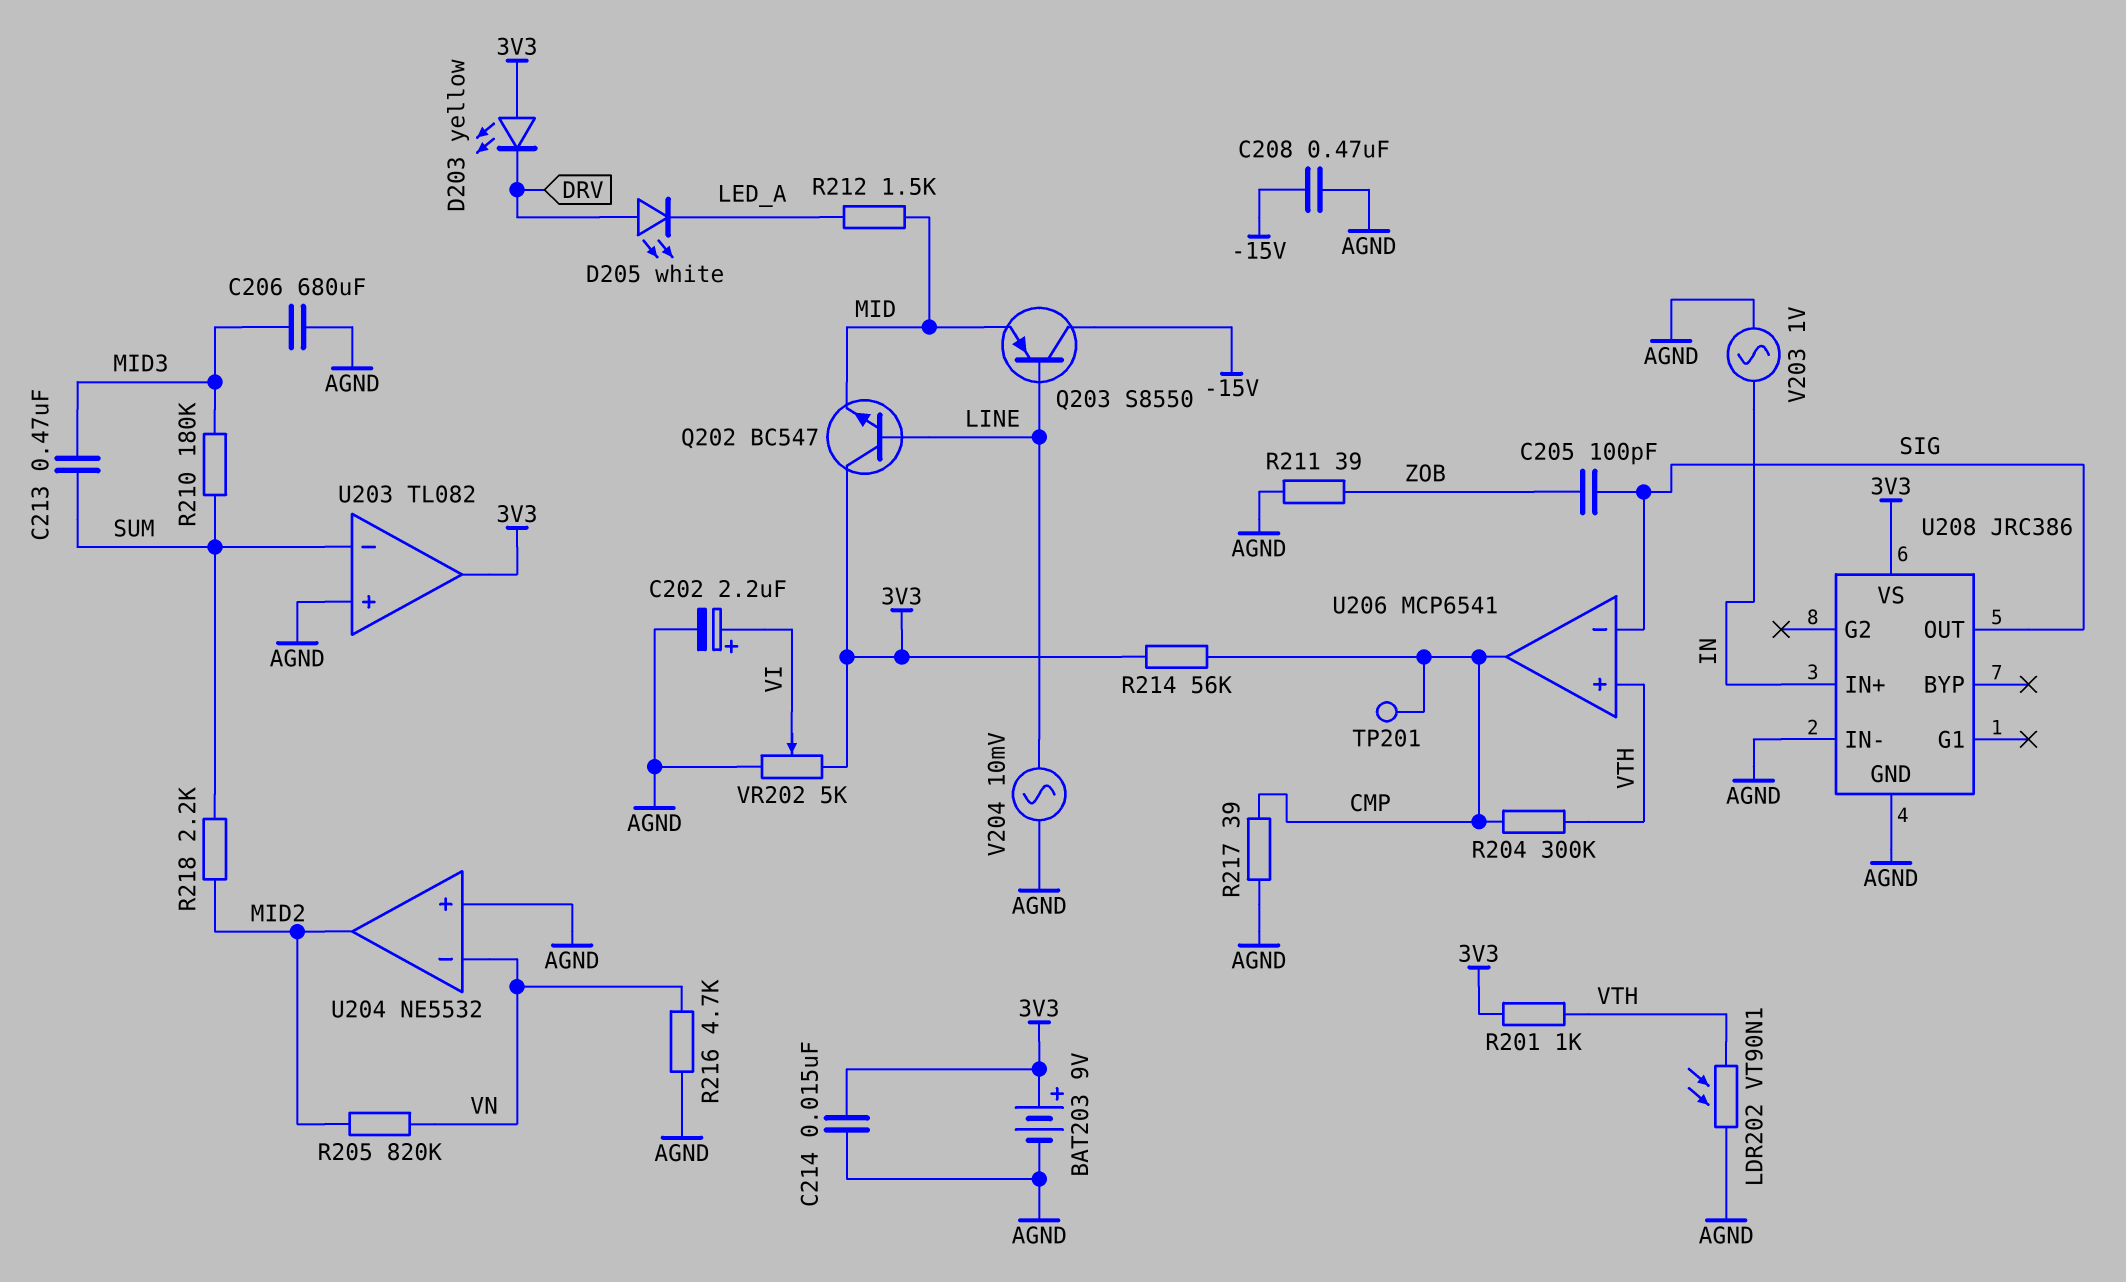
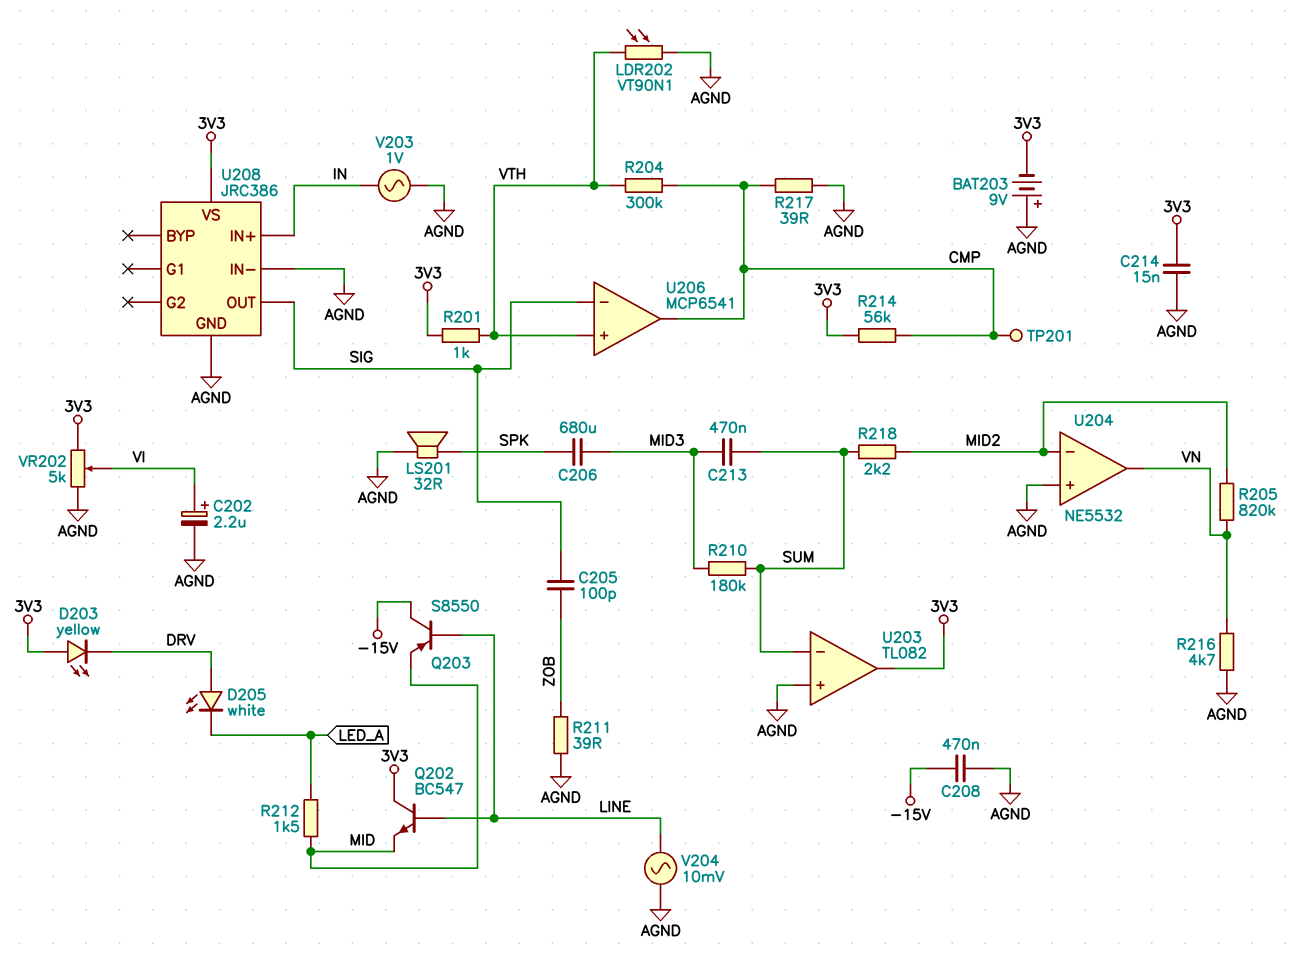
BAT203: 9V (plus 3V3, minus AGND) -> 9V (plus AGND, minus 3V3)
C206: 680uF (AGND, MID3) -> 680uF (MID3, SPK)
LS201: none -> speaker 32R (AGND, SPK)
U204 pin in-: VN -> MID2
U204 pin out: MID2 -> VN

